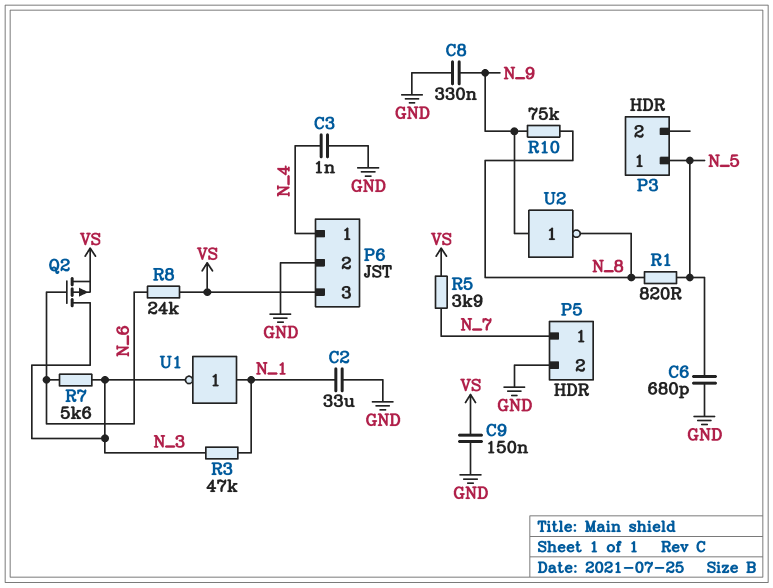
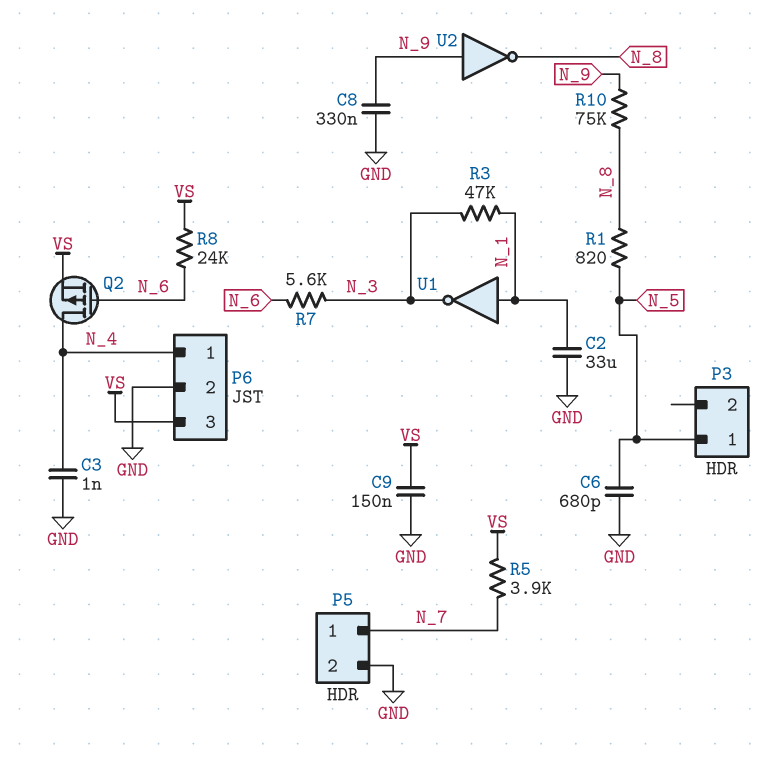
Q2: PMOS (G N_6, D N_3, S VS) -> PMOS (G N_6, D N_4, S VS)

